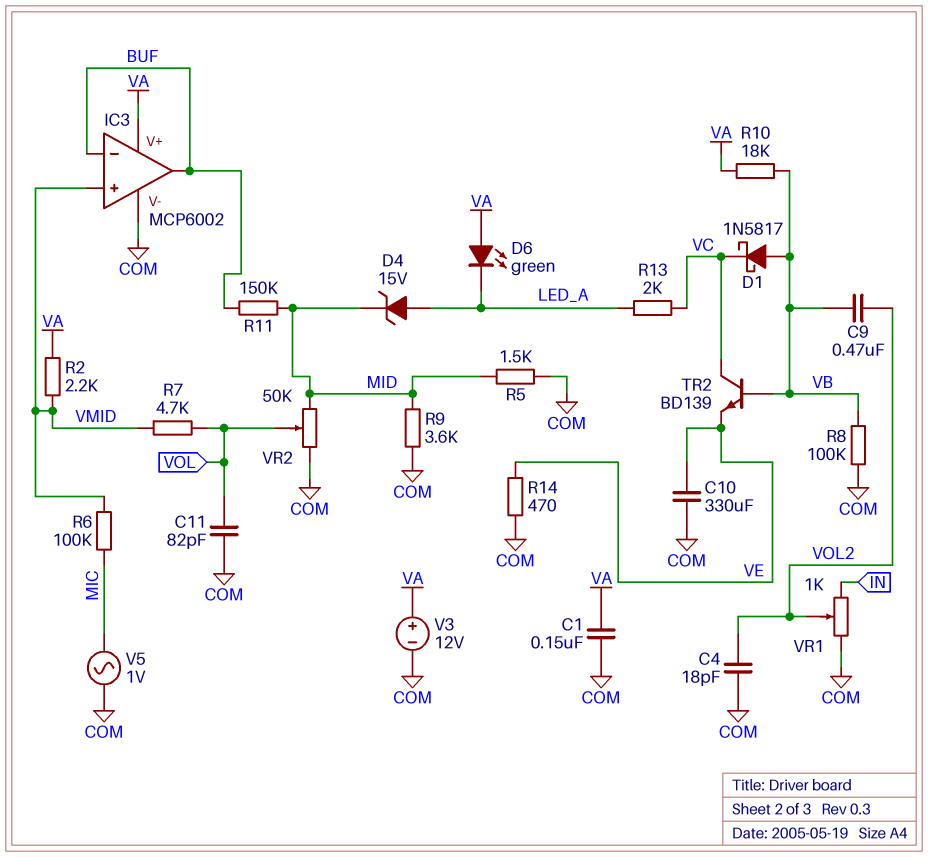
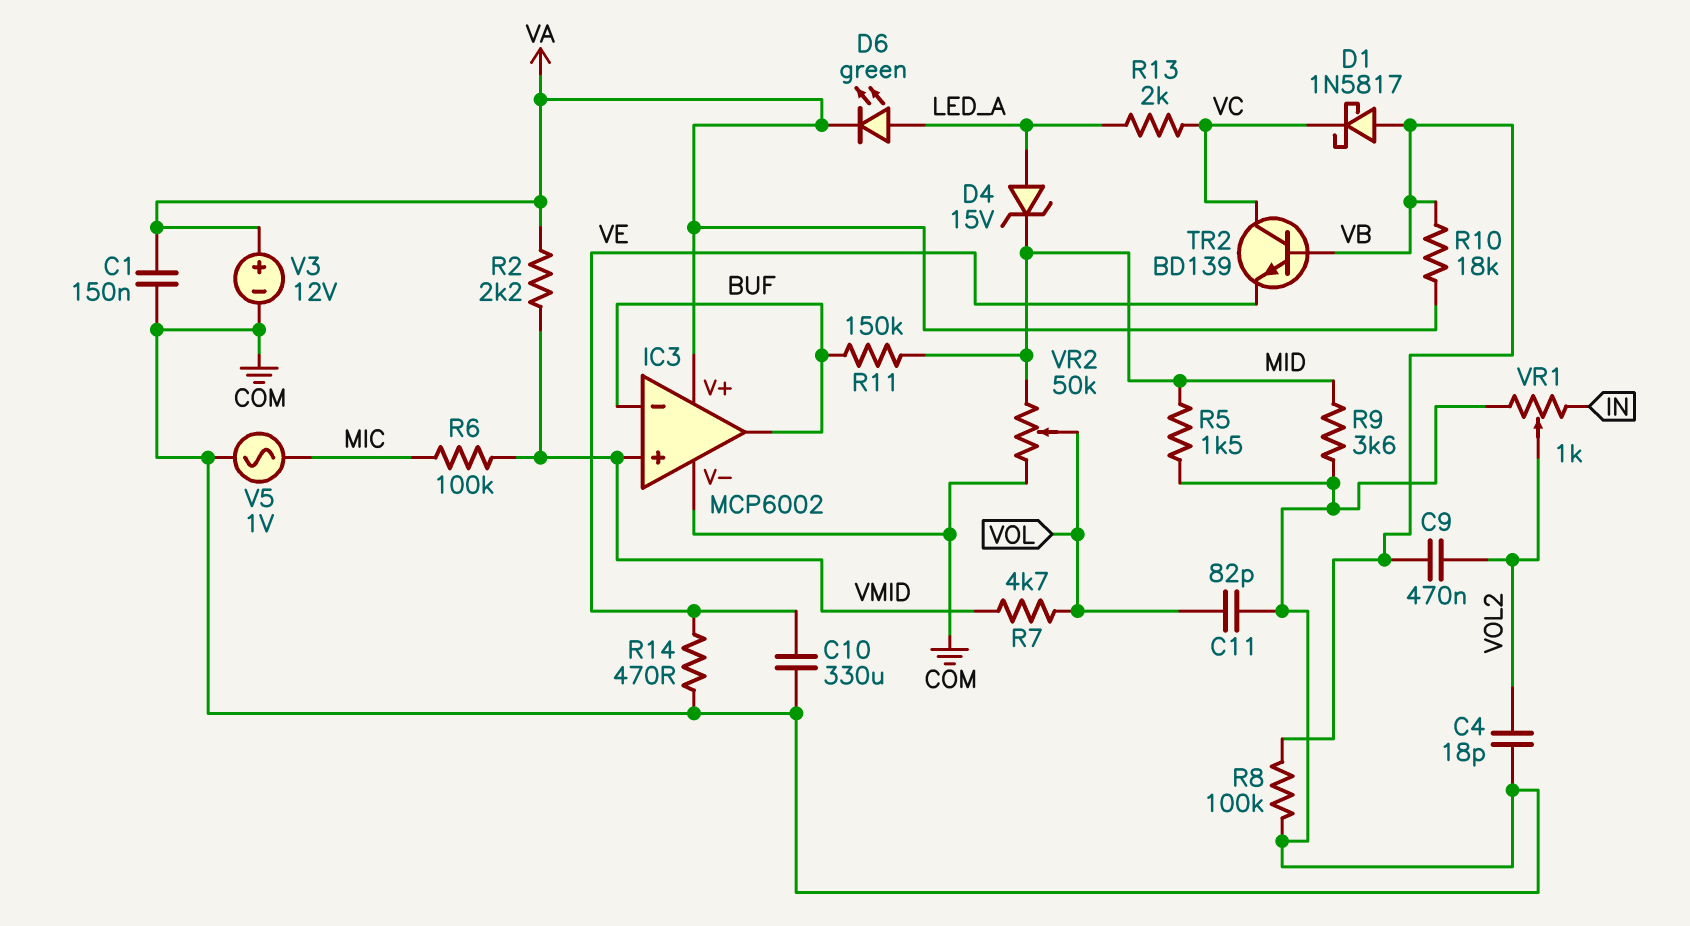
D6: LED green (A VA, K LED_A) -> LED green (A LED_A, K VA)

